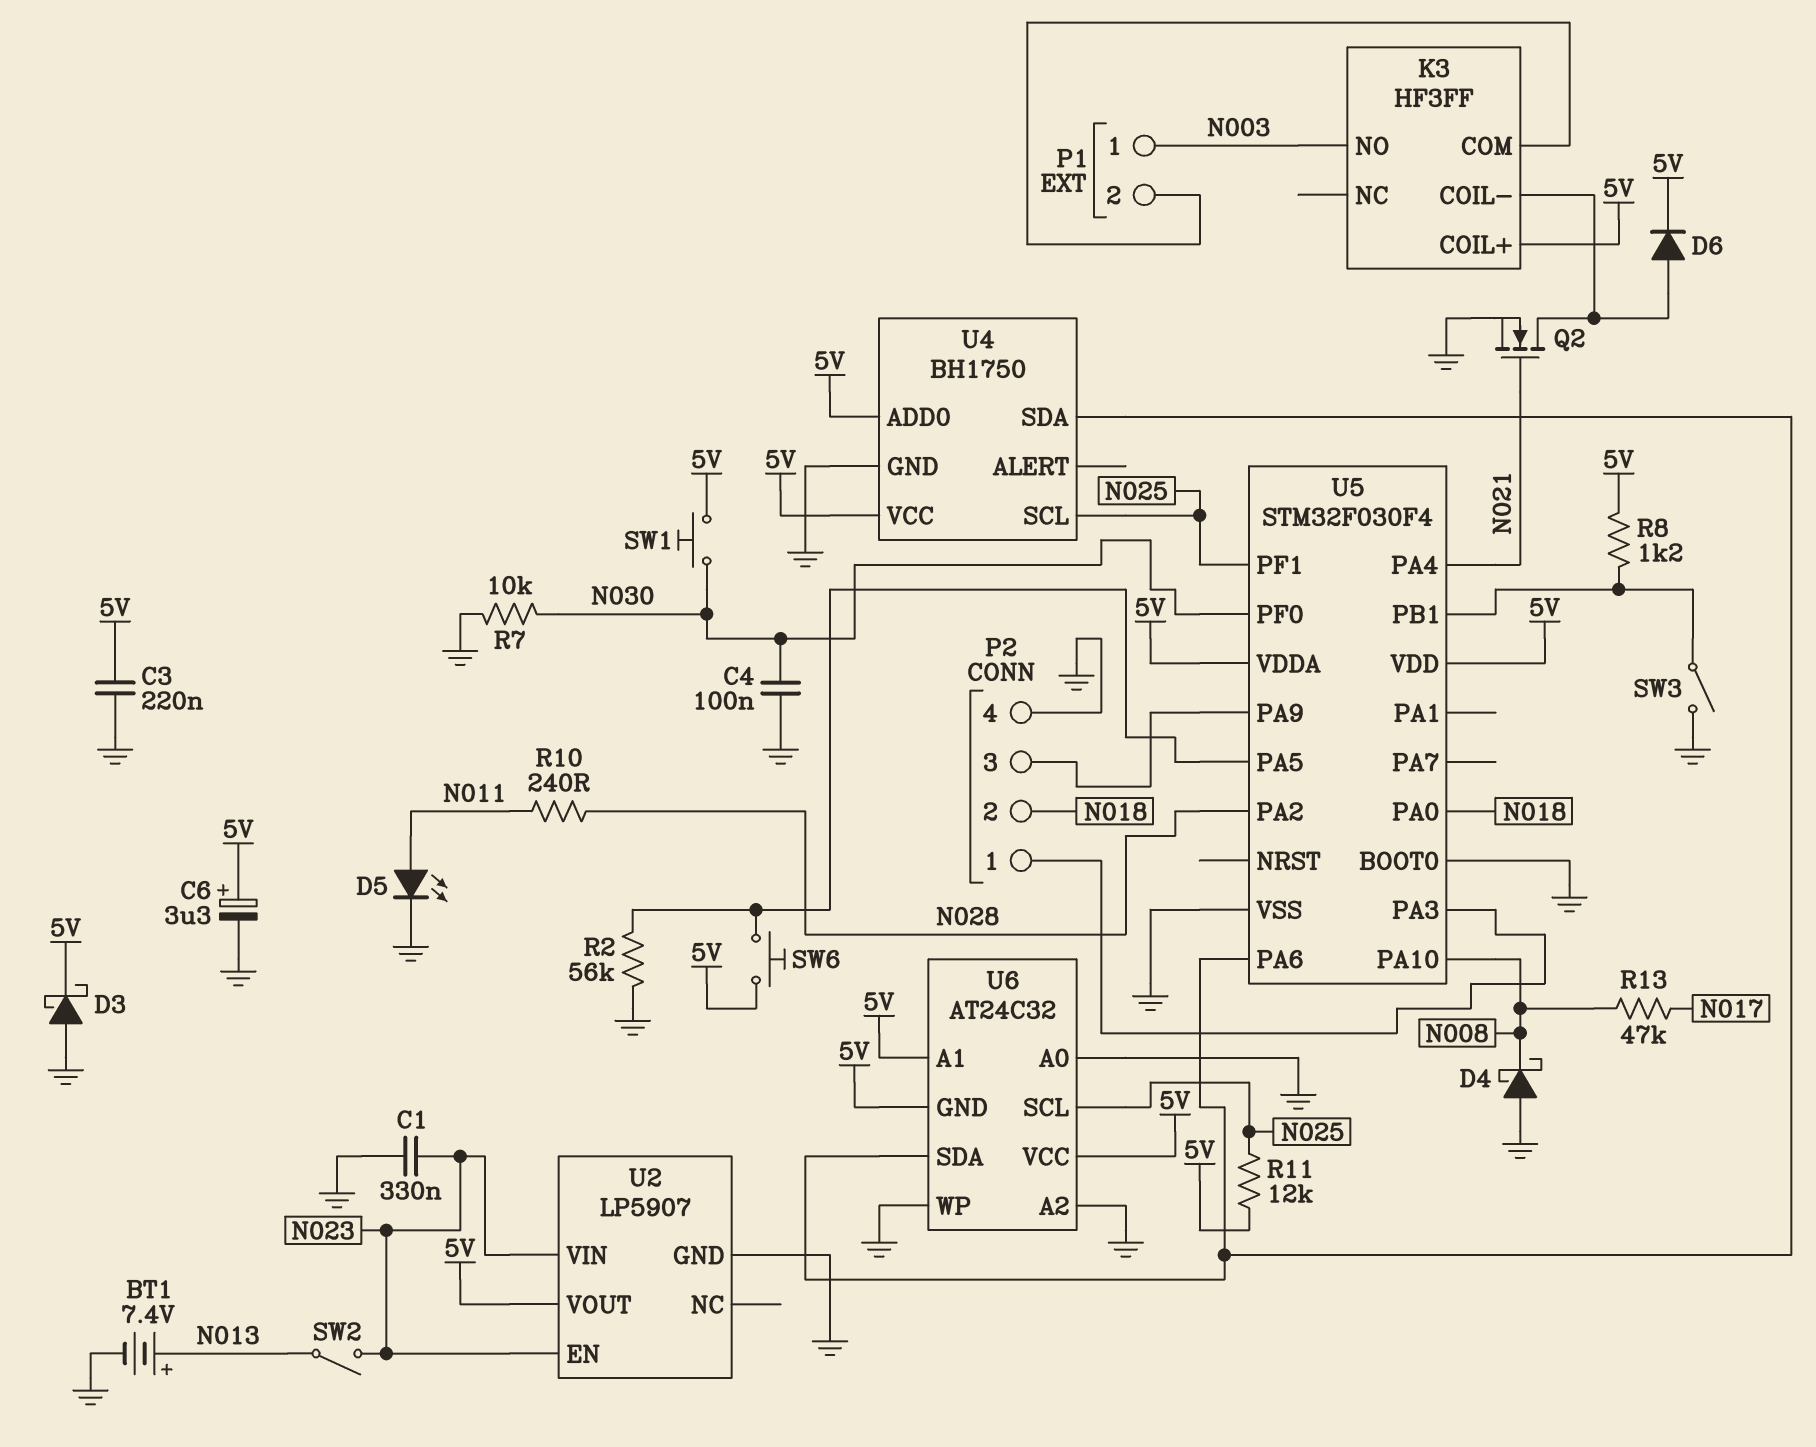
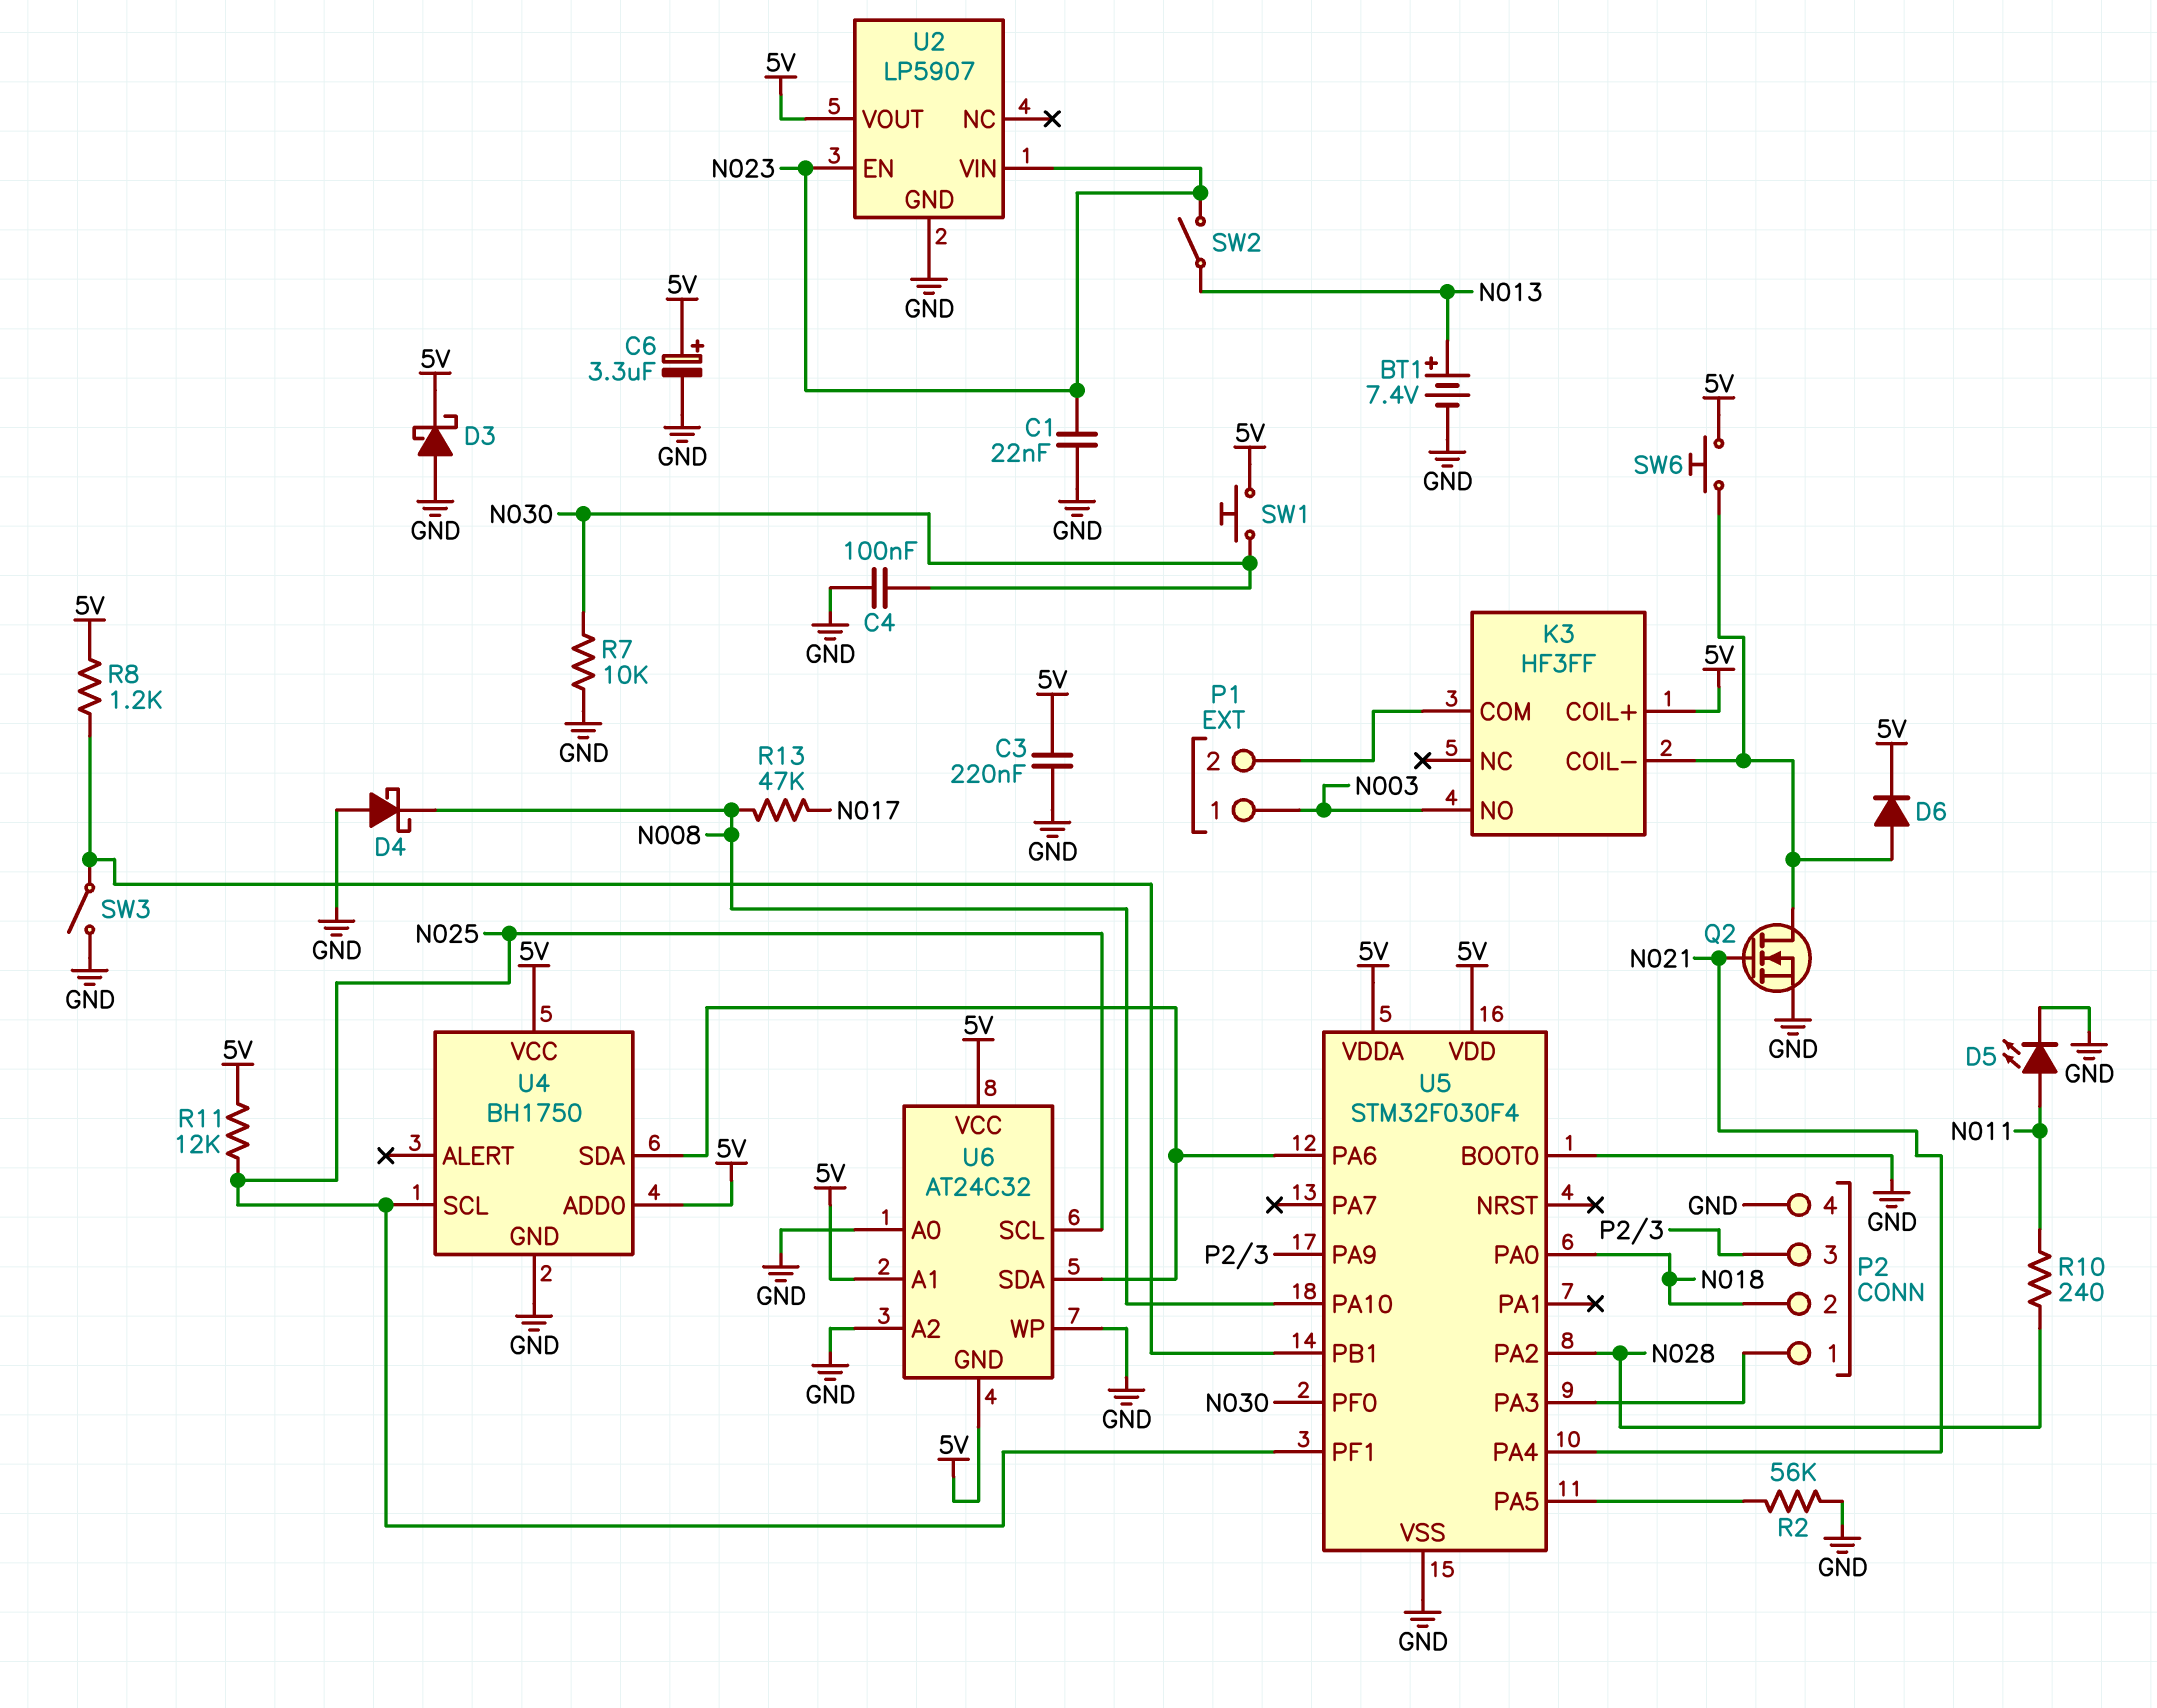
C1: 330nF (GND, N023) -> 22nF (GND, N023)
SW6: button (5V, U5/PA5) -> button (5V, K3/COIL-)

